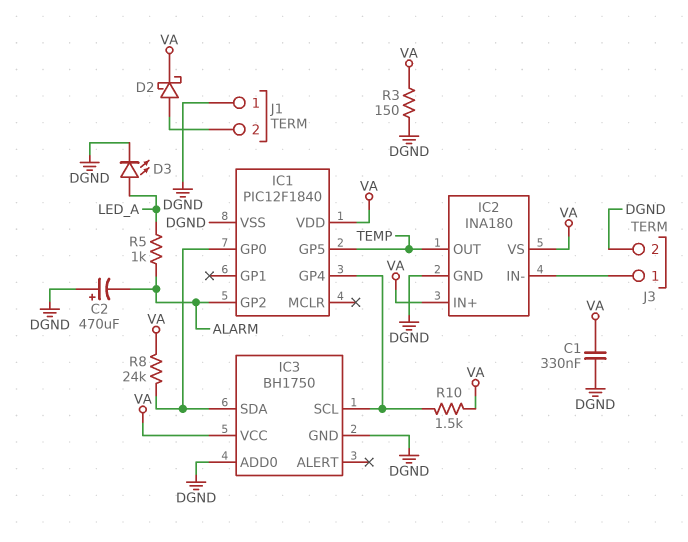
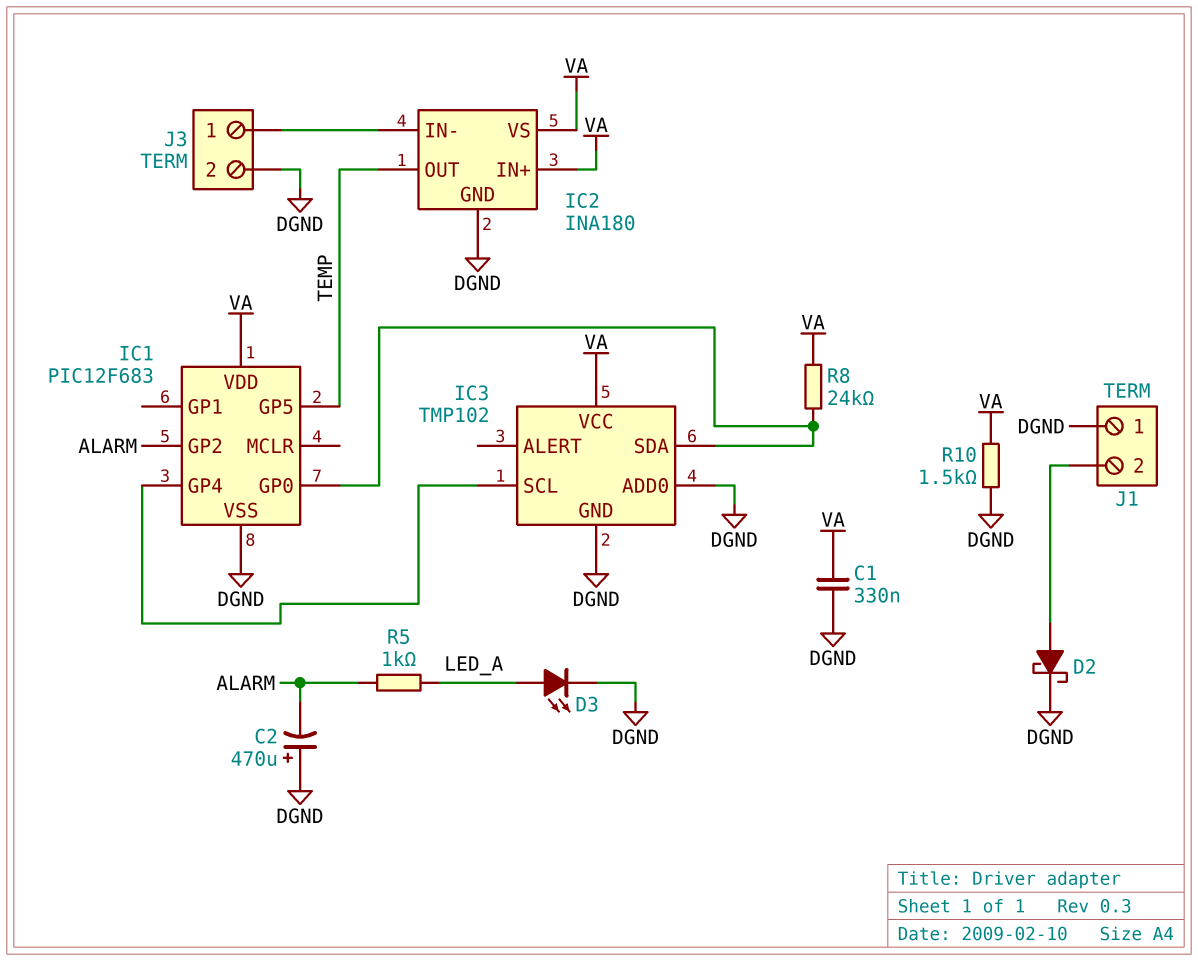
D2: schottky (A J1/2, K VA) -> schottky (A J1/2, K DGND)
IC1: PIC12F1840 -> PIC12F683
IC3: BH1750 -> TMP102
R3: 150 (DGND, VA) -> none
R10: 1.5k (IC1/GP4, VA) -> 1.5k (DGND, VA)

